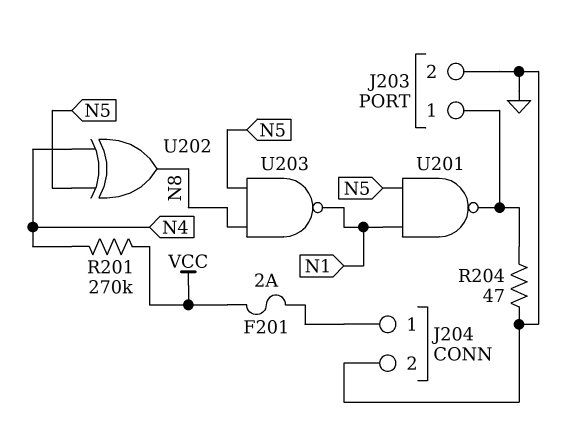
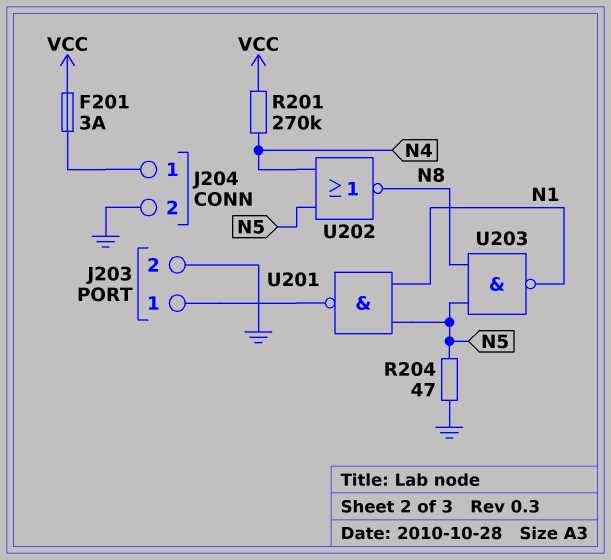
F201: 2A (J204/1, VCC) -> 3A (J204/1, VCC)
R204: 47 (GND, J203/1) -> 47 (GND, N5)
U202: XOR (in N4, in N5, out N8) -> NOR (in N4, in N5, out N8)

